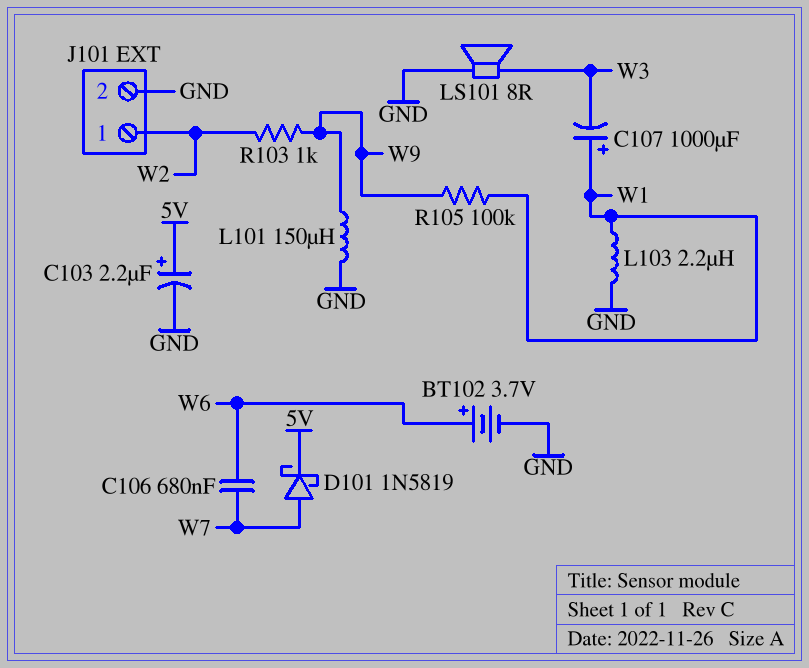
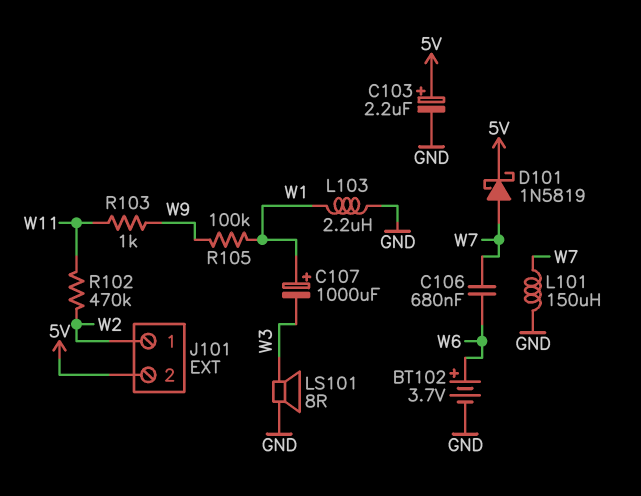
J101 pin 2: GND -> 5V
L101: 150uH (GND, W9) -> 150uH (GND, W7)
R102: none -> 470k (W2, W11)
R103: 1k (W2, W9) -> 1k (W9, W11)

